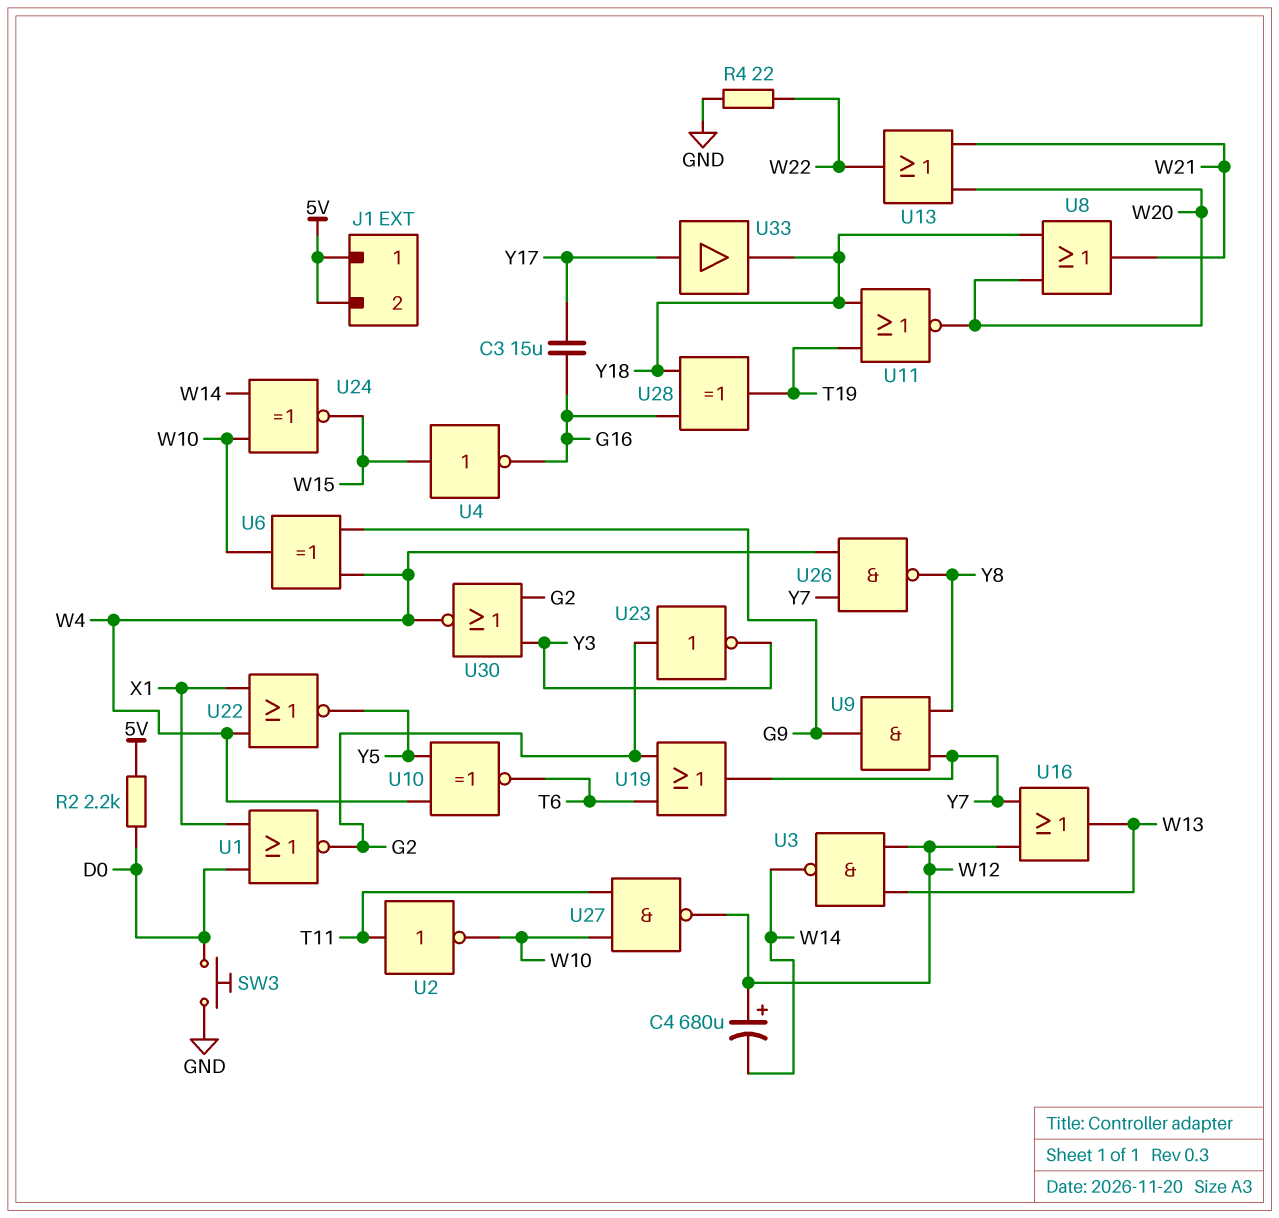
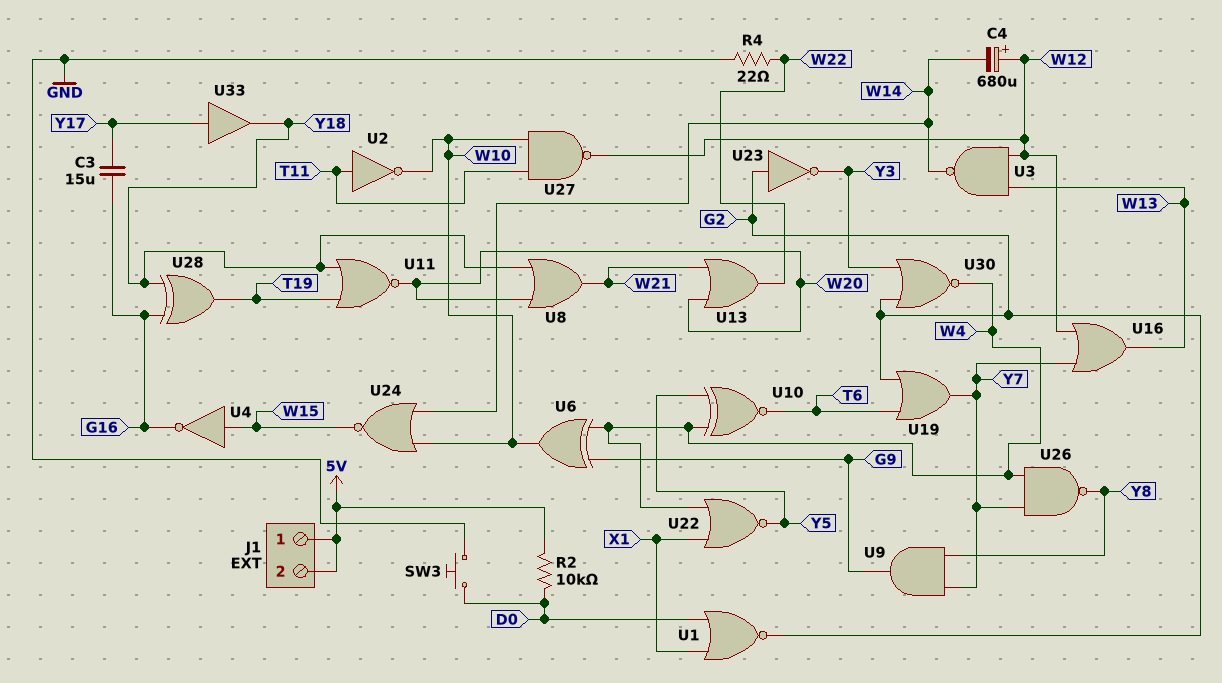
R2: 2.2k (5V, D0) -> 10k (5V, D0)
U24: XNOR (in W10, in W14, out W15) -> NOR (in W10, in W14, out W15)

